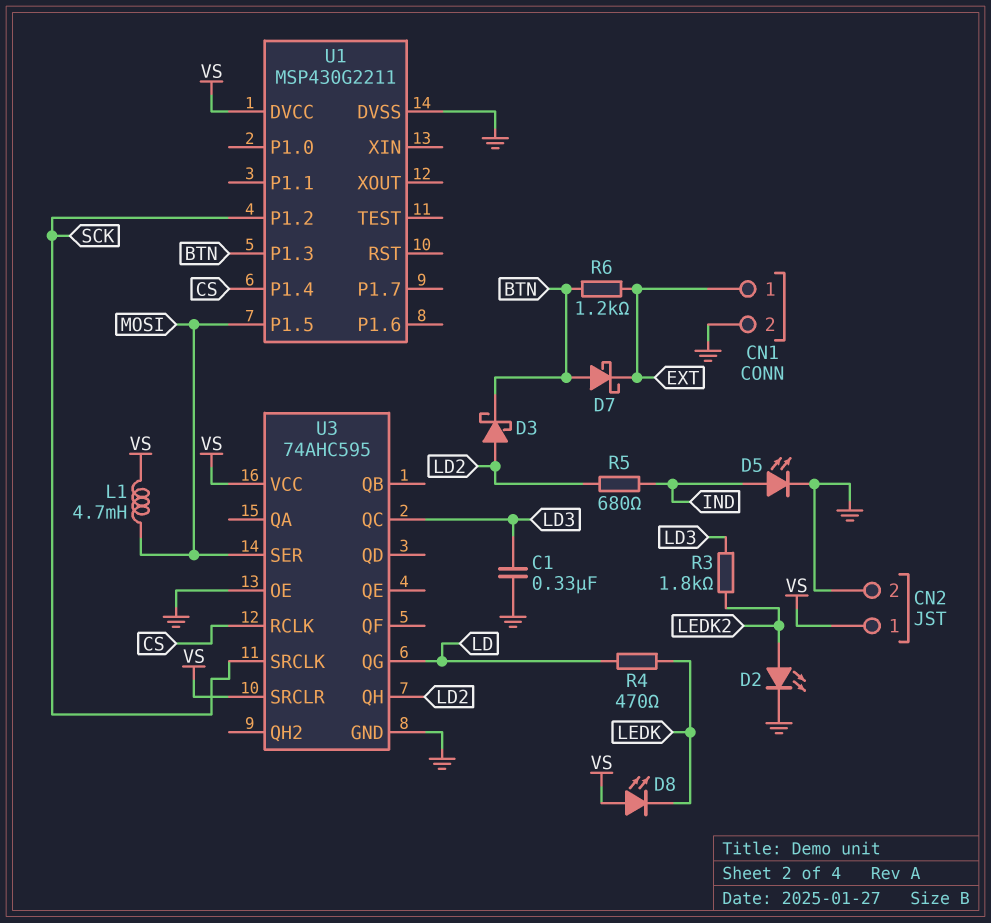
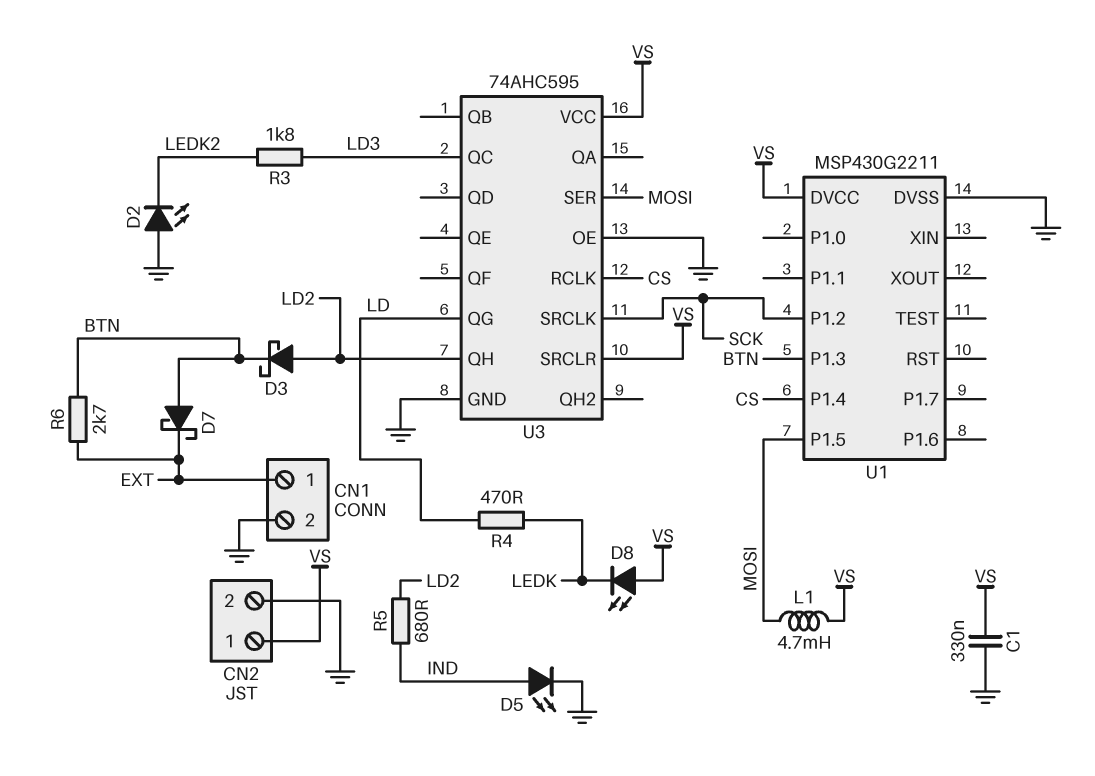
C1: 330nF (GND, LD3) -> 330nF (GND, VS)
D2: LED (A LEDK2, K GND) -> LED (A GND, K LEDK2)
R6: 1.2k (BTN, EXT) -> 2.7k (BTN, EXT)

